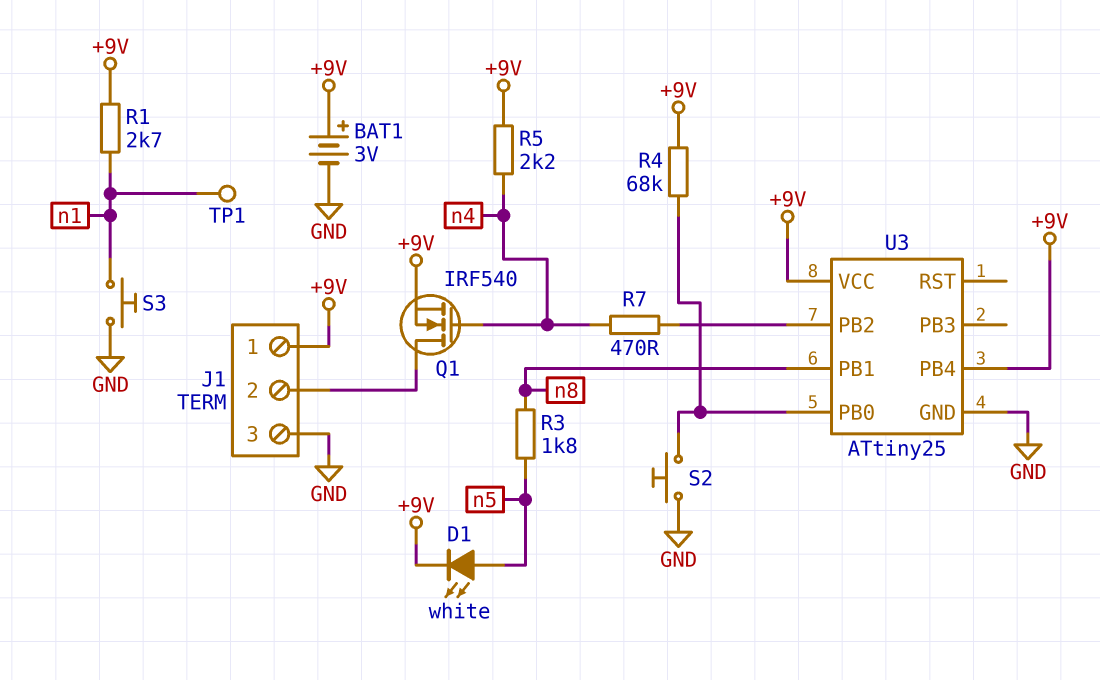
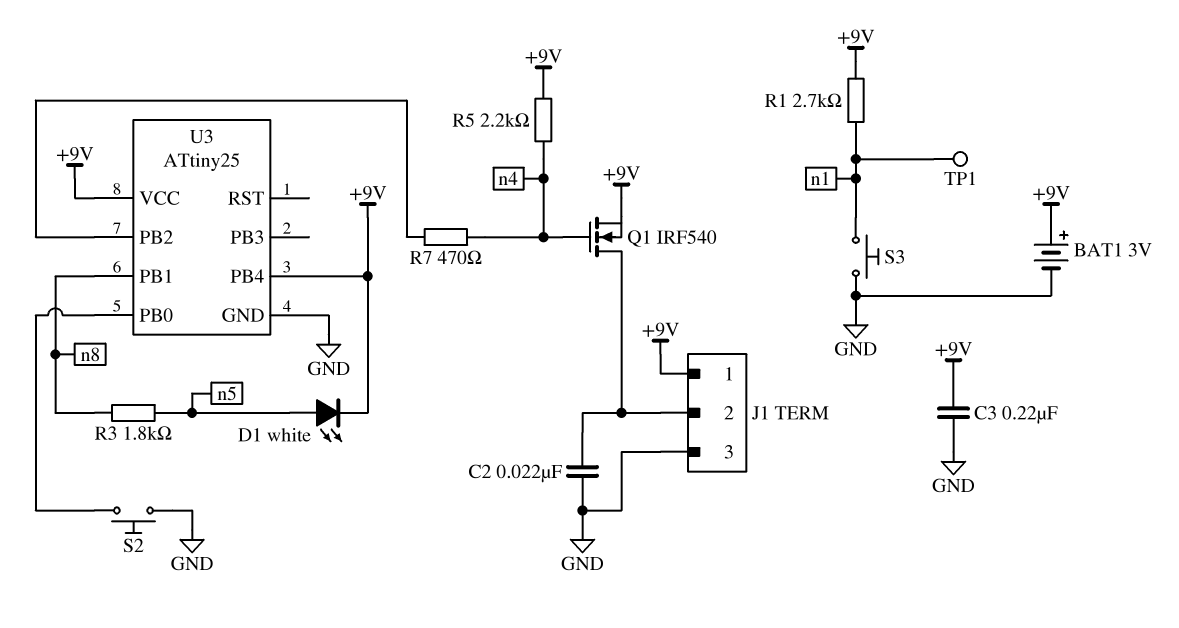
C2: none -> 22nF (GND, J1/2)
C3: none -> 220nF (+9V, GND)
R4: 68k (+9V, U3/PB0) -> none

